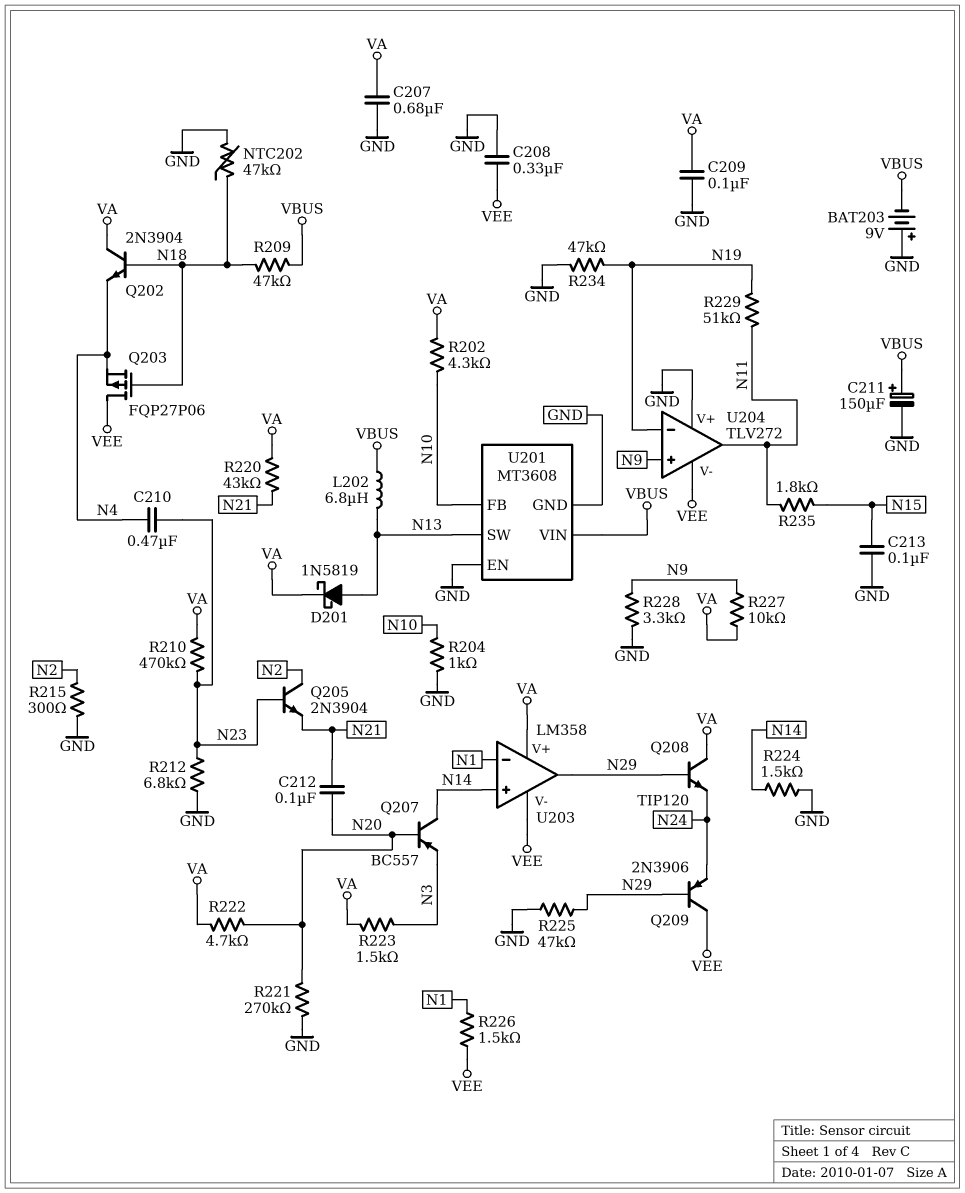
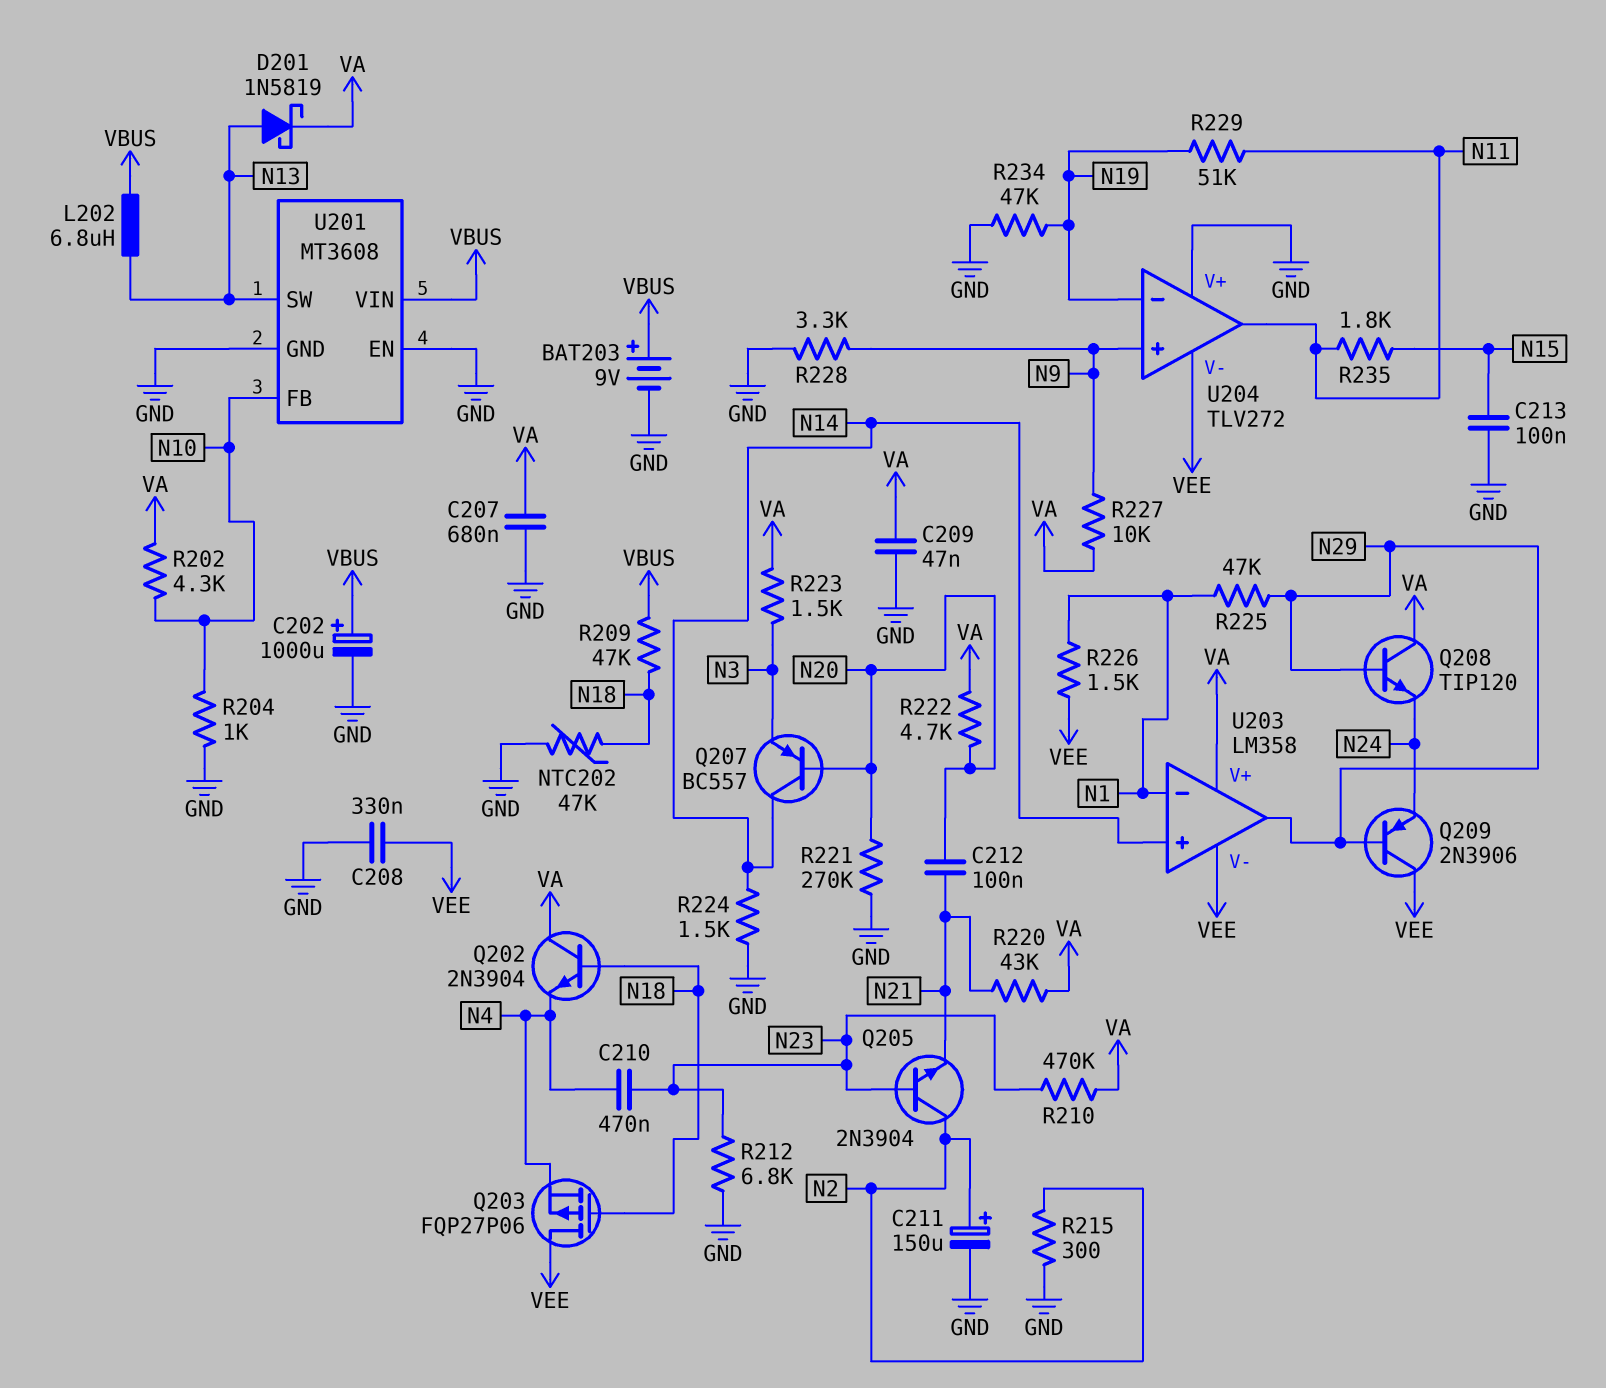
BAT203: 9V (plus GND, minus VBUS) -> 9V (plus VBUS, minus GND)
C202: none -> 1000uF (plus VBUS, minus GND)
C209: 100nF (GND, VA) -> 47nF (GND, VA)
C211: 150uF (plus VBUS, minus GND) -> 150uF (plus N2, minus GND)
R225: 47k (GND, N29) -> 47k (N1, N29)

